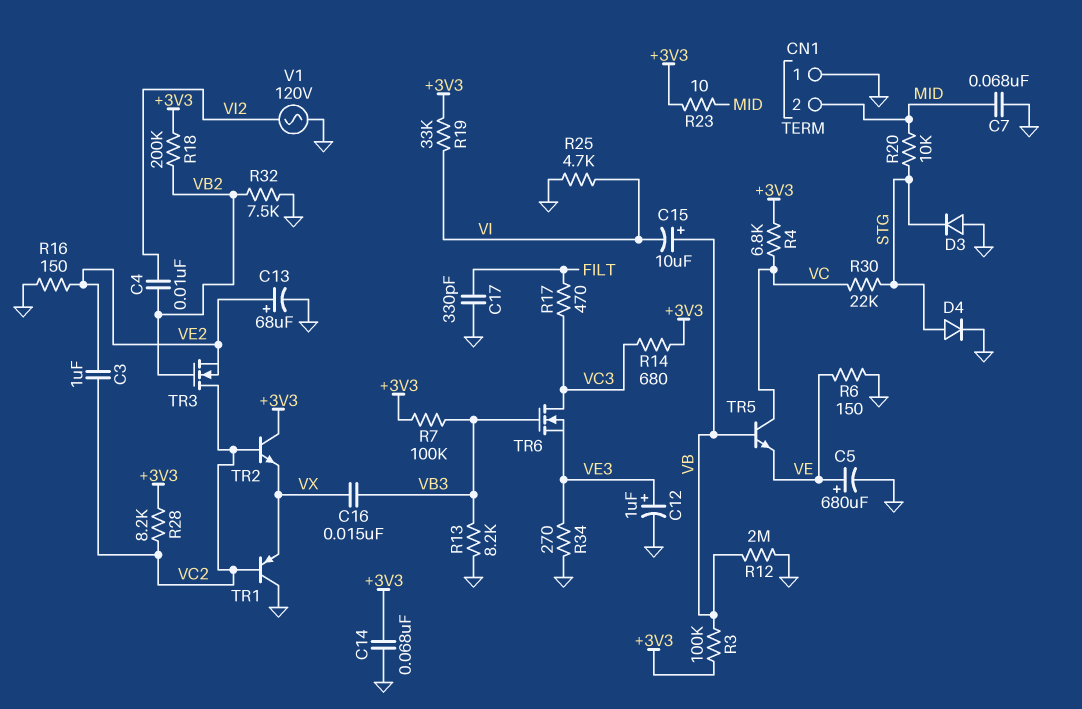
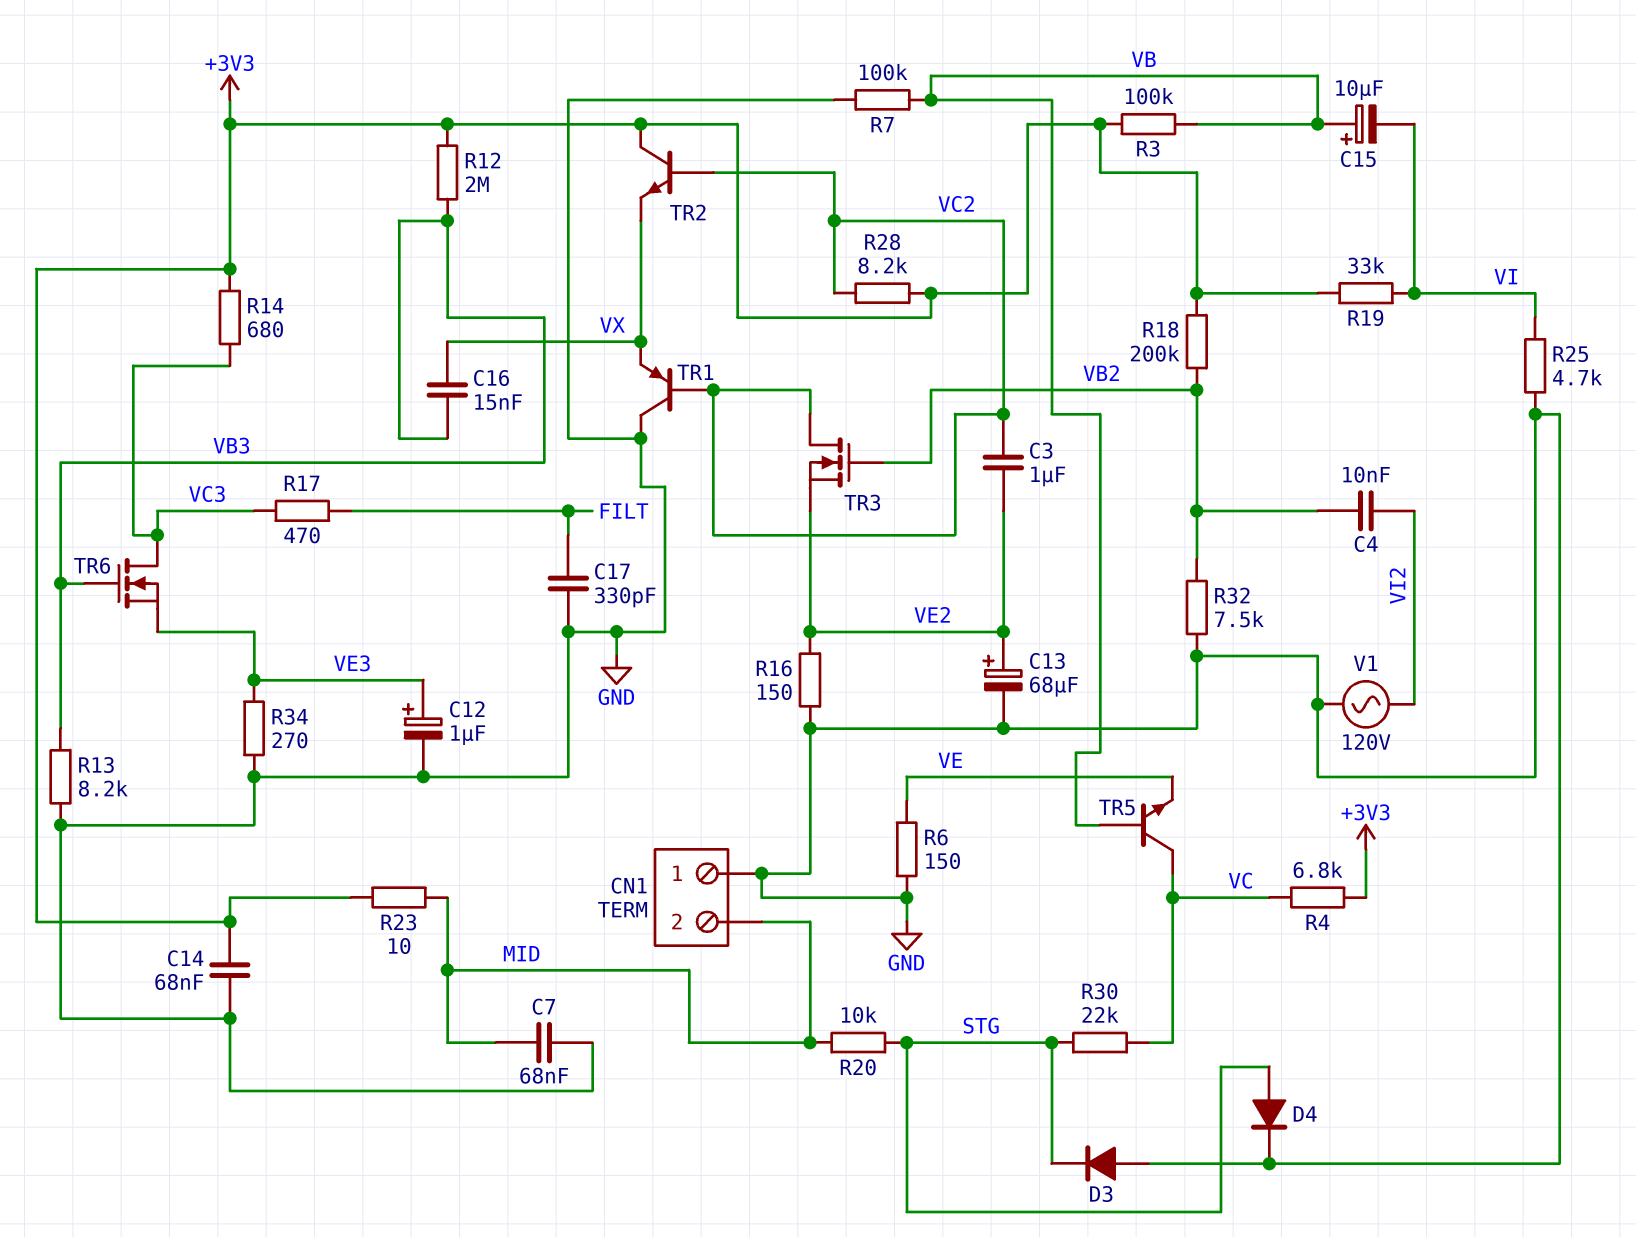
C5: 680uF (plus VE, minus GND) -> none
R7: 100k (+3V3, VB3) -> 100k (GND, VB)
R12: 2M (GND, VB) -> 2M (+3V3, VB3)

